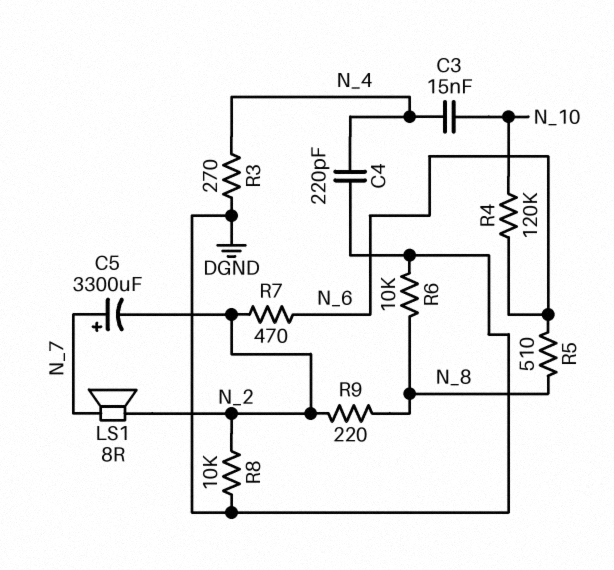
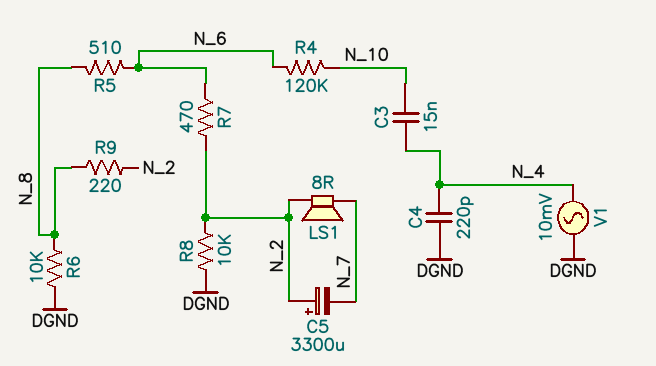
C5: 3300uF (plus N_7, minus N_2) -> 3300uF (plus N_2, minus N_7)
R3: 270 (DGND, N_4) -> none
V1: none -> AC 10mV (DGND, N_4)

